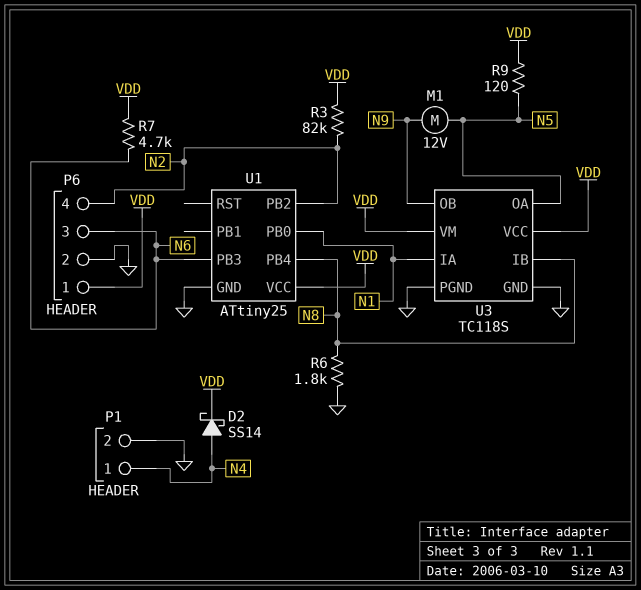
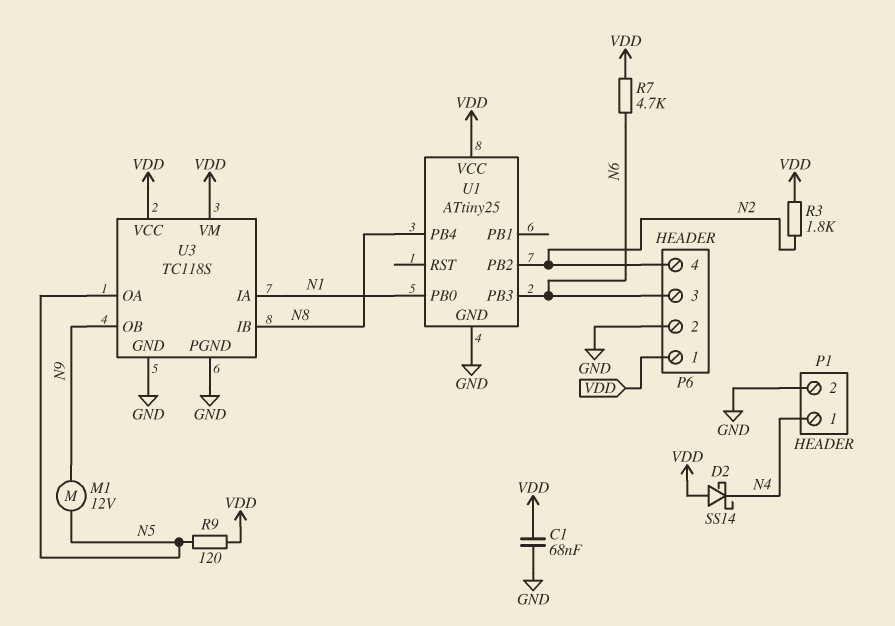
C1: none -> 68nF (GND, VDD)
D2: schottky SS14 (A N4, K VDD) -> schottky SS14 (A VDD, K N4)
R3: 82k (N2, VDD) -> 1.8k (N2, VDD)
R6: 1.8k (GND, N8) -> none

